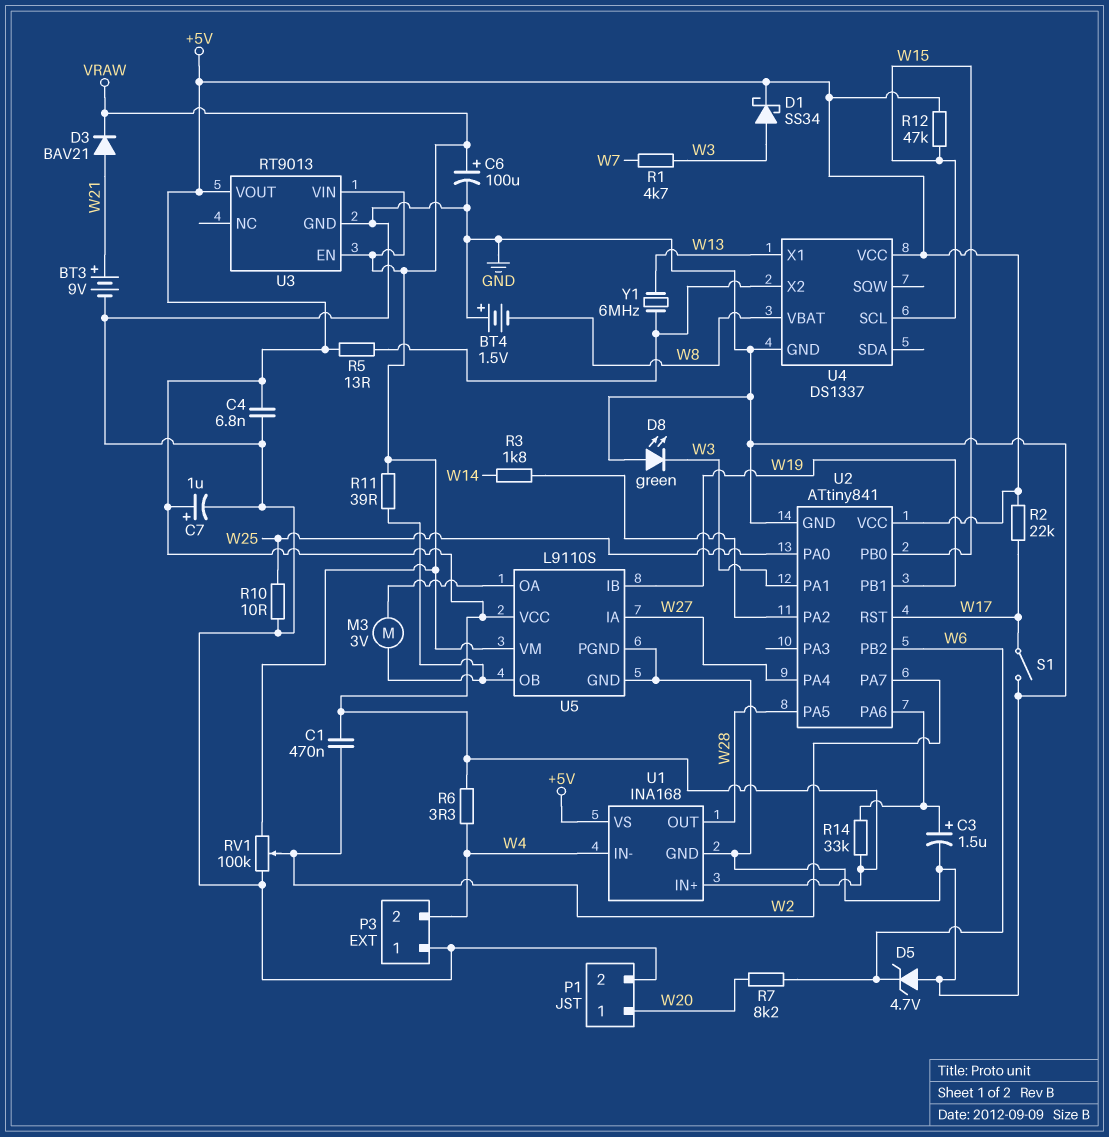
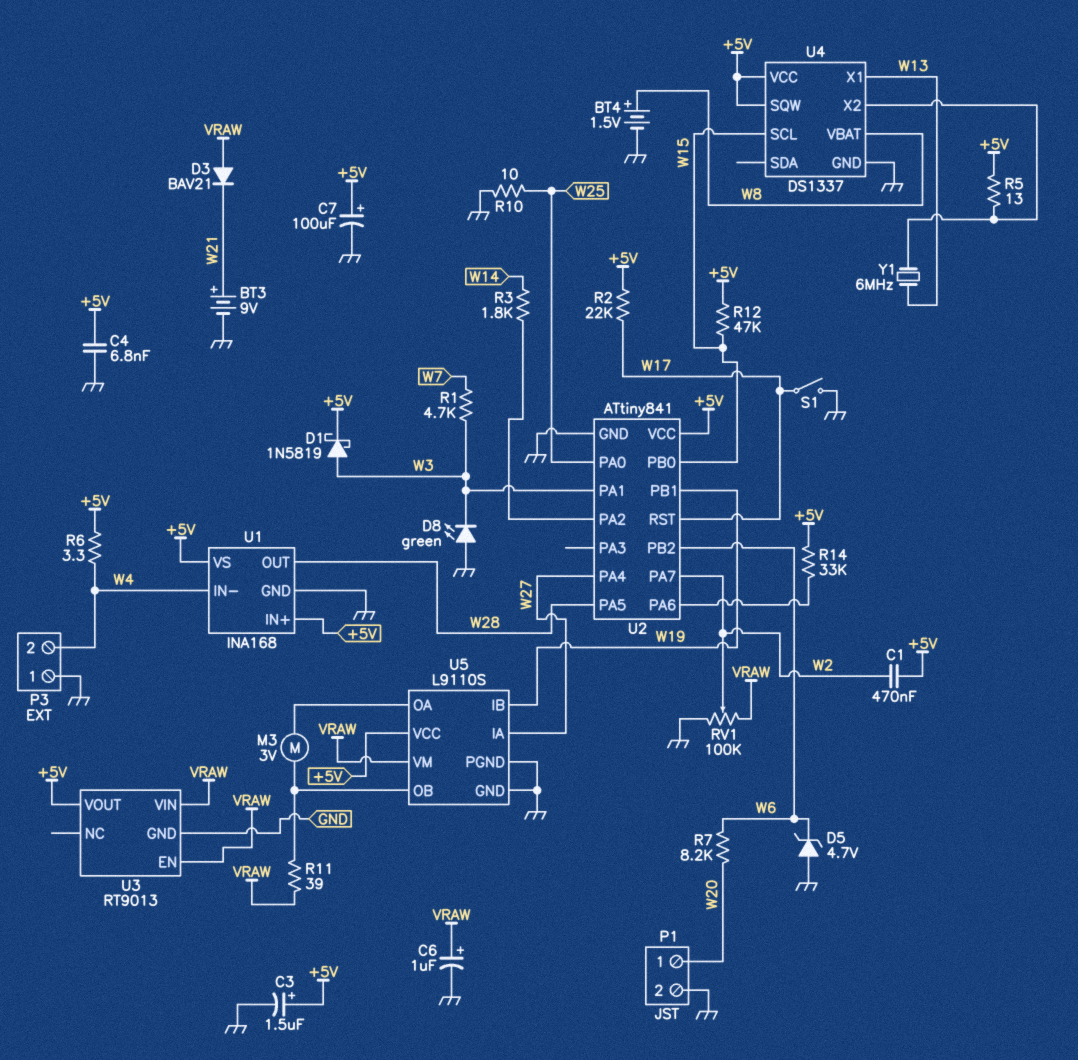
BT4: 1.5V (plus GND, minus W8) -> 1.5V (plus W8, minus GND)
C3: 1.5uF (plus U2/PA6, minus GND) -> 1.5uF (plus +5V, minus GND)
C6: 100uF (plus VRAW, minus GND) -> 1uF (plus VRAW, minus GND)
C7: 1uF (plus +5V, minus GND) -> 100uF (plus +5V, minus GND)
D1: schottky SS34 (A W3, K +5V) -> schottky 1N5819 (A W3, K +5V)
D3: diode BAV21 (A W21, K VRAW) -> diode BAV21 (A VRAW, K W21)
U4 pin SQW: none -> +5V

